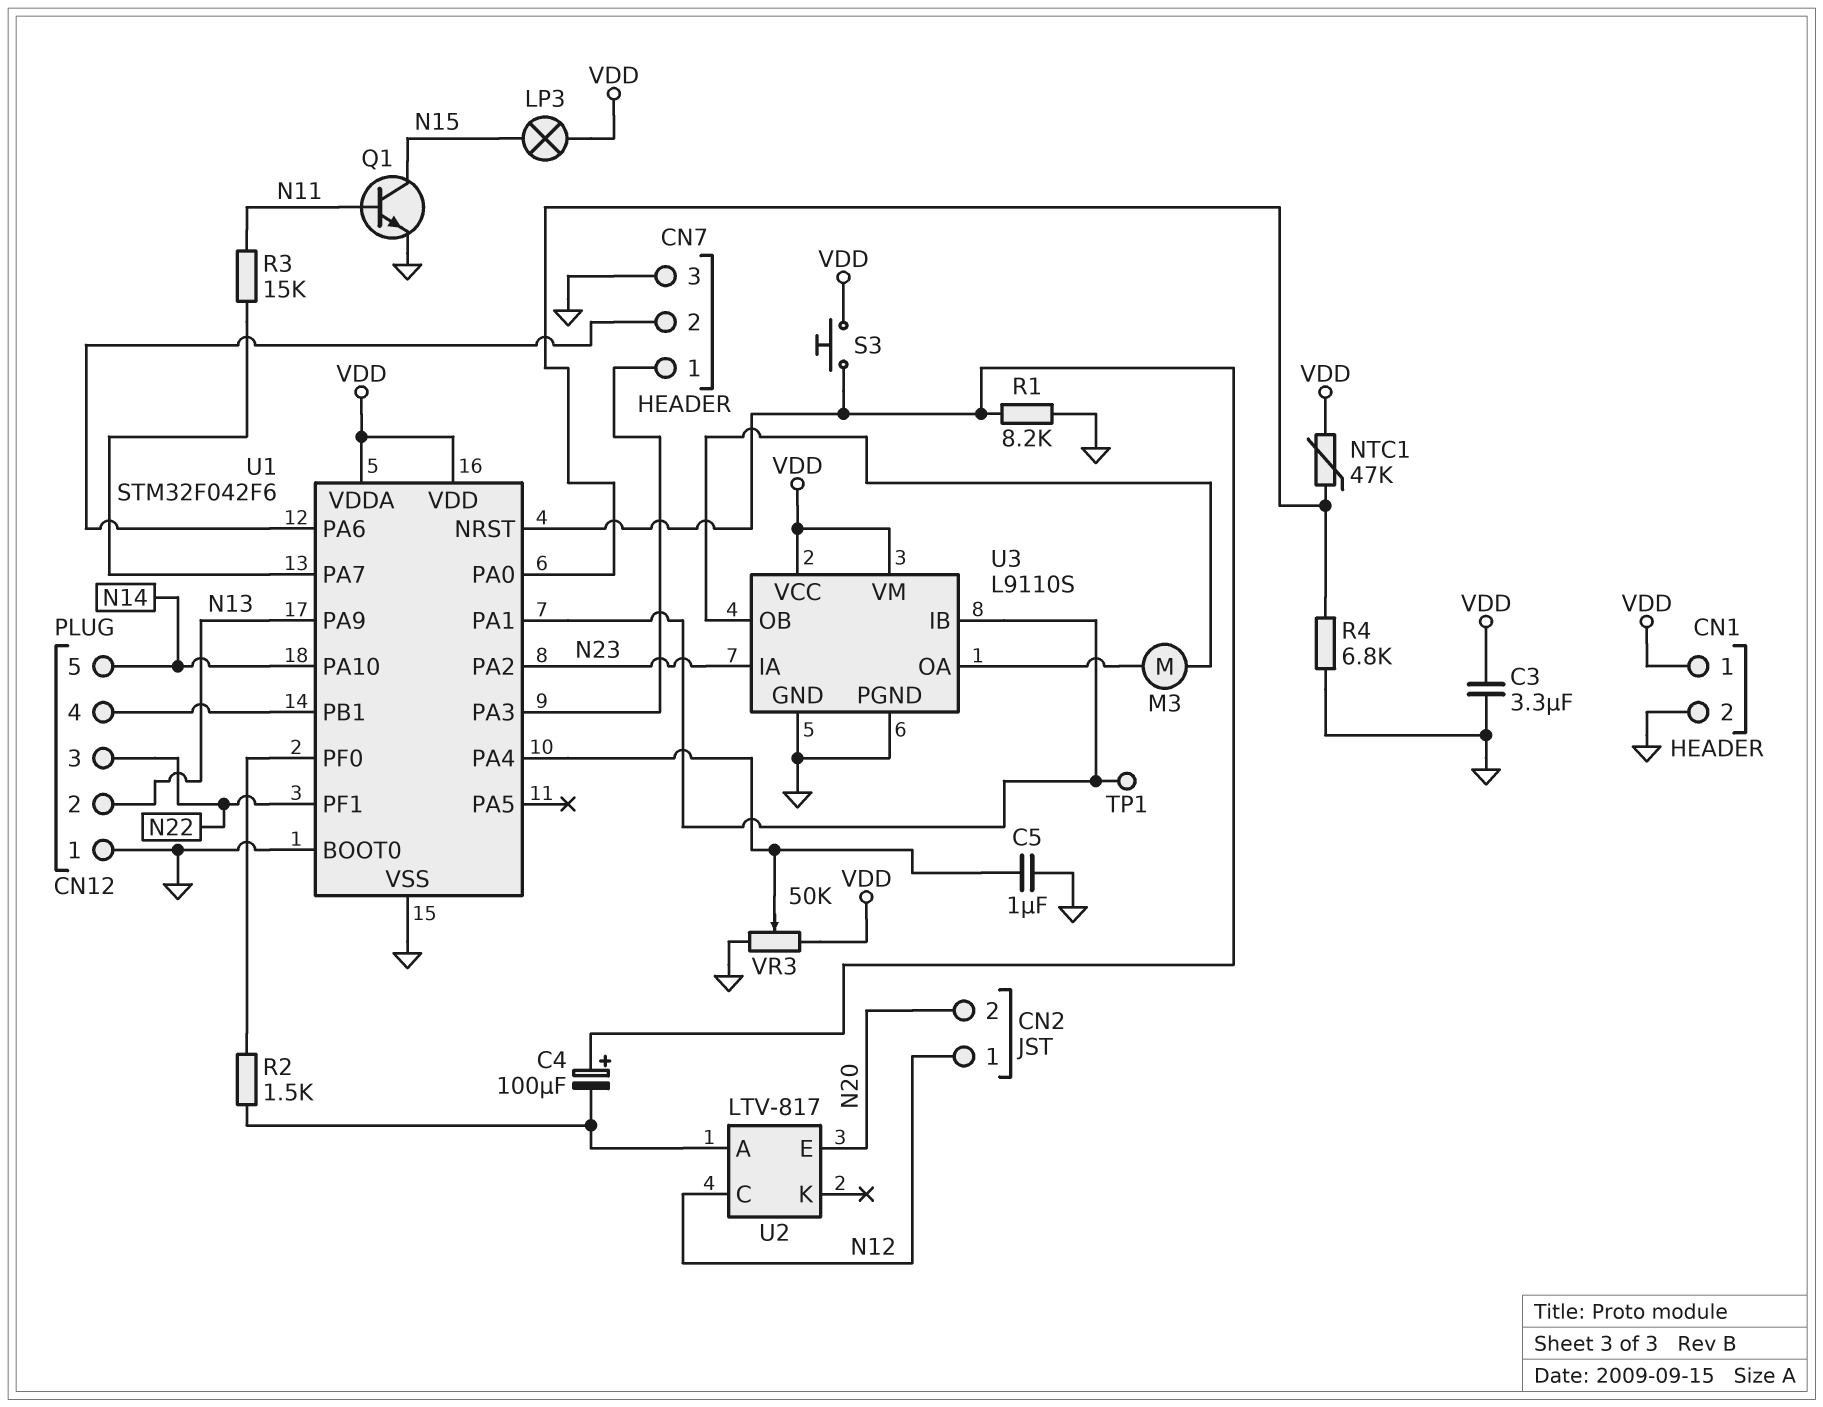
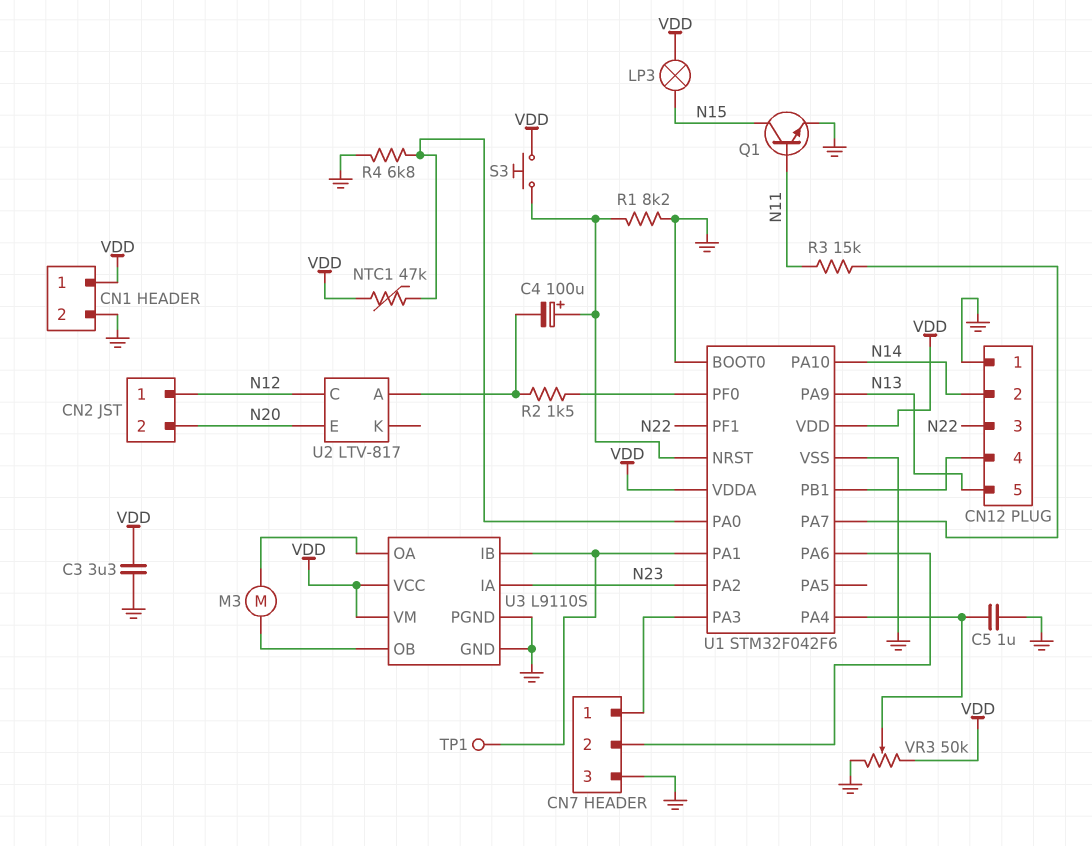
CN12 pin 2: N13 -> N14
CN12 pin 5: N14 -> N13

